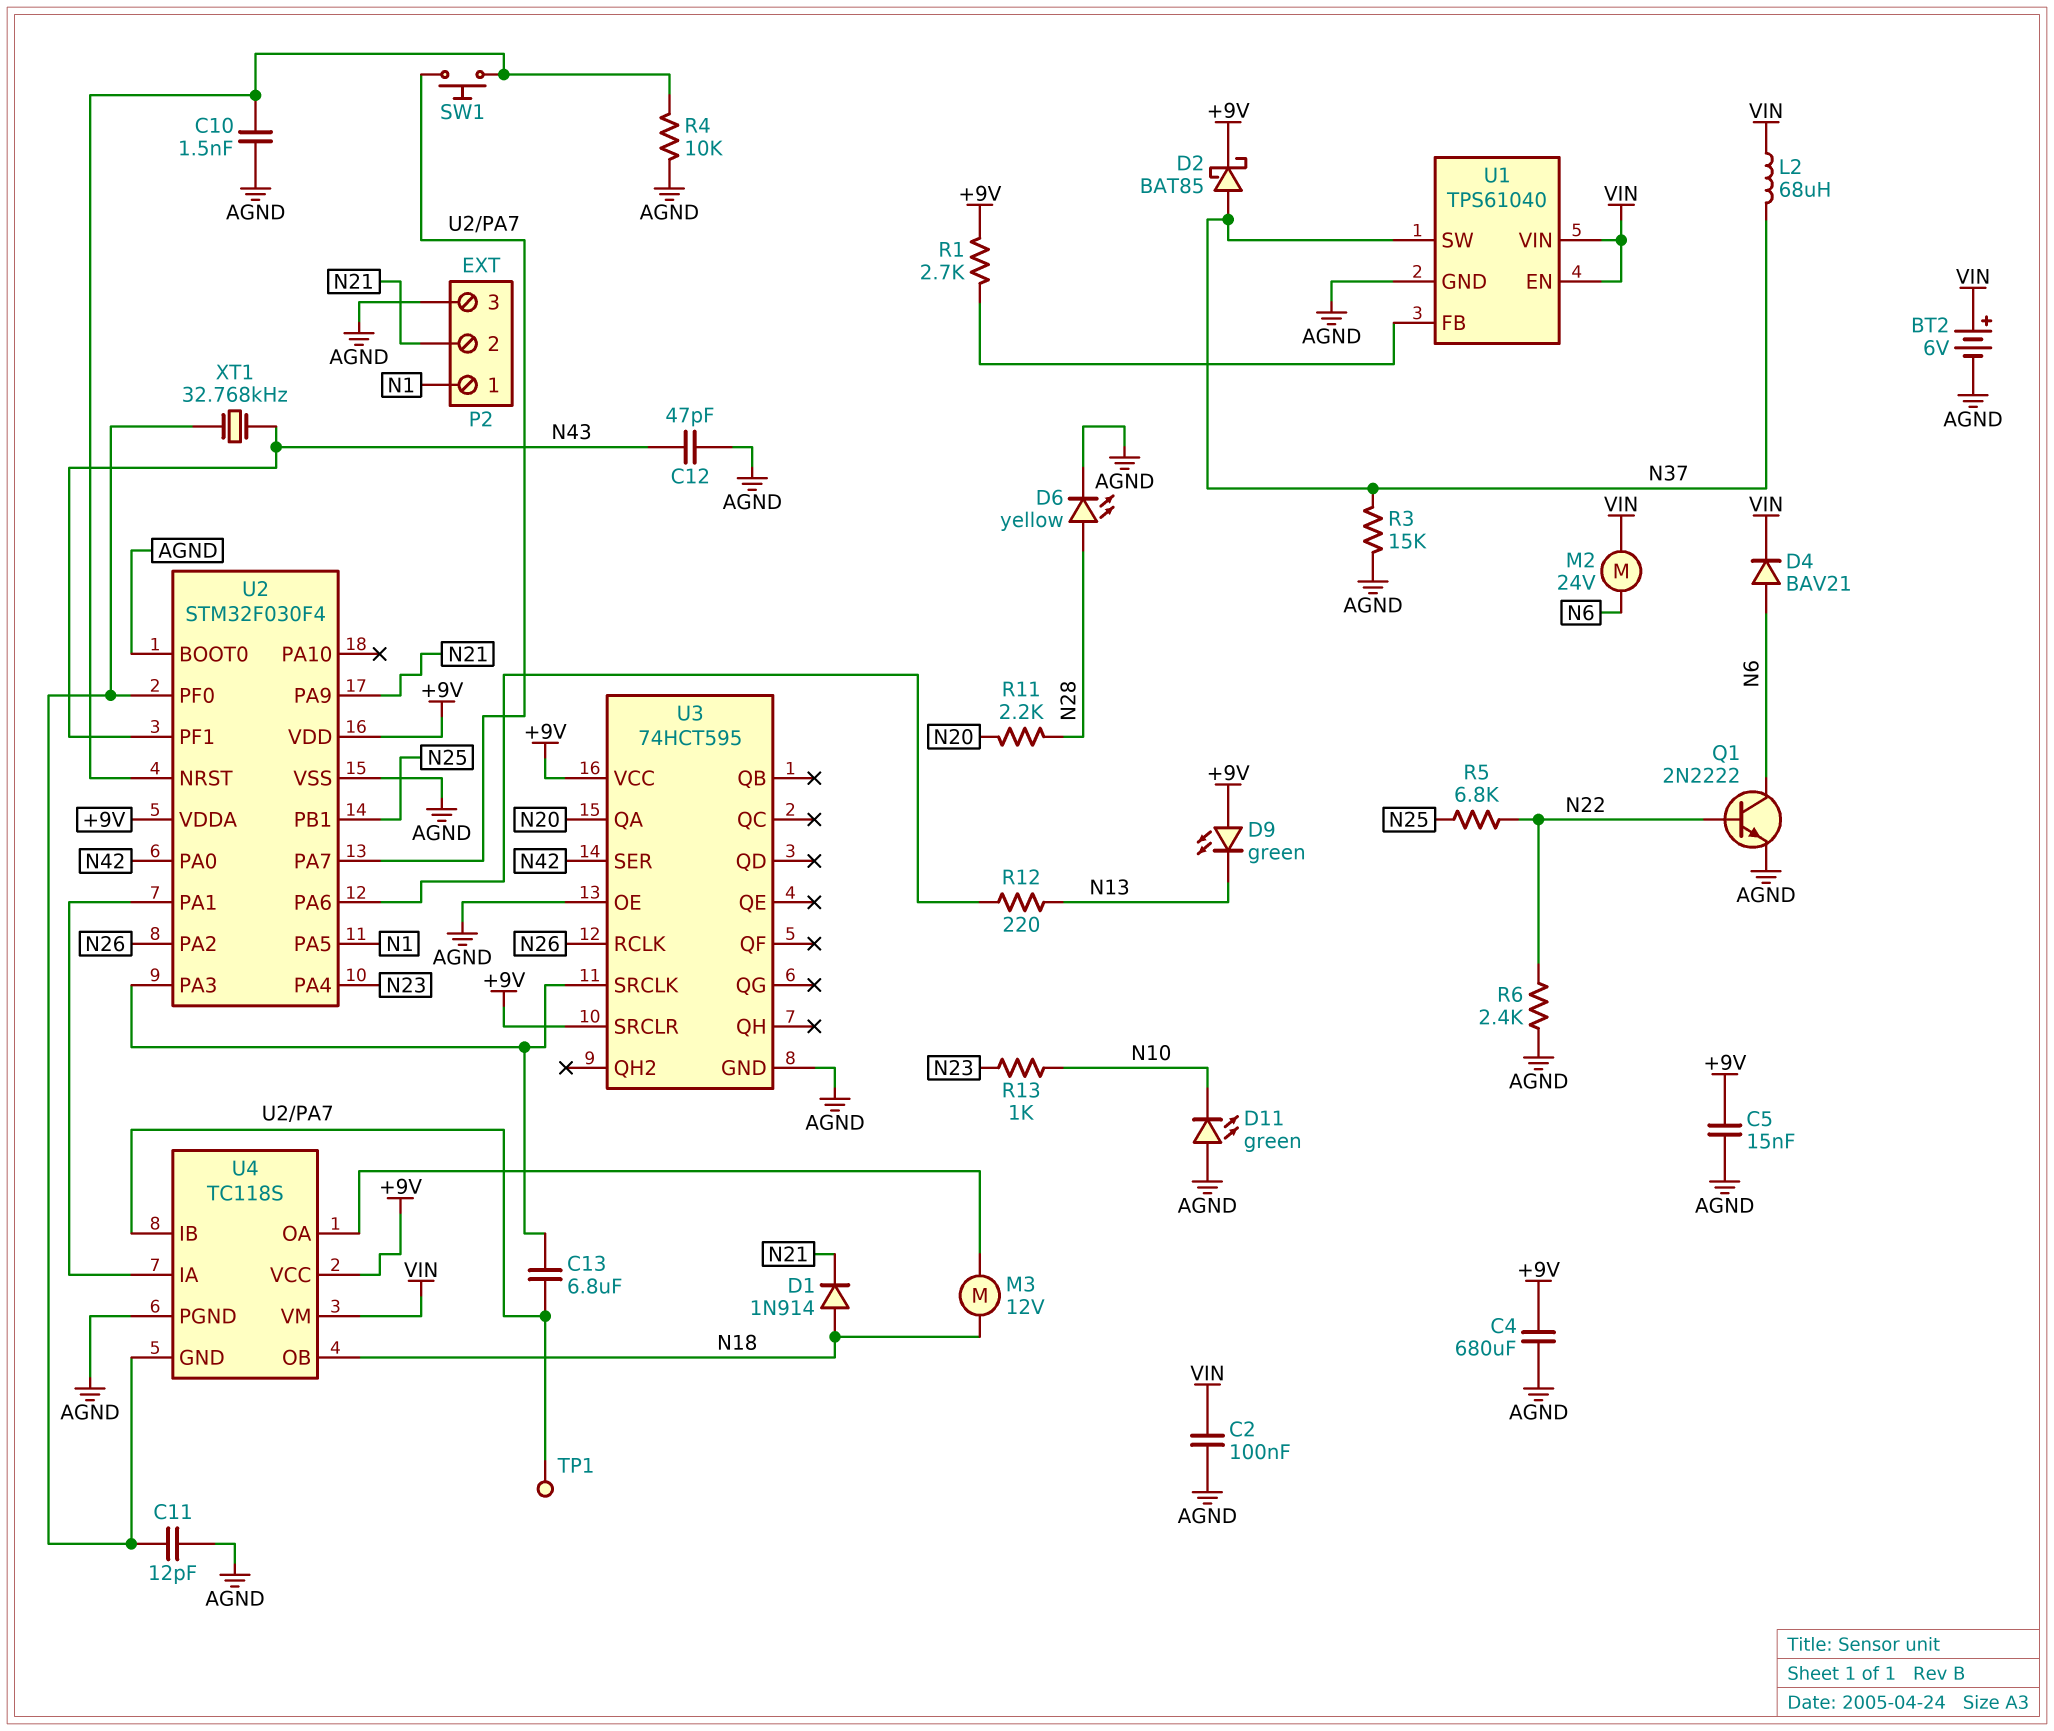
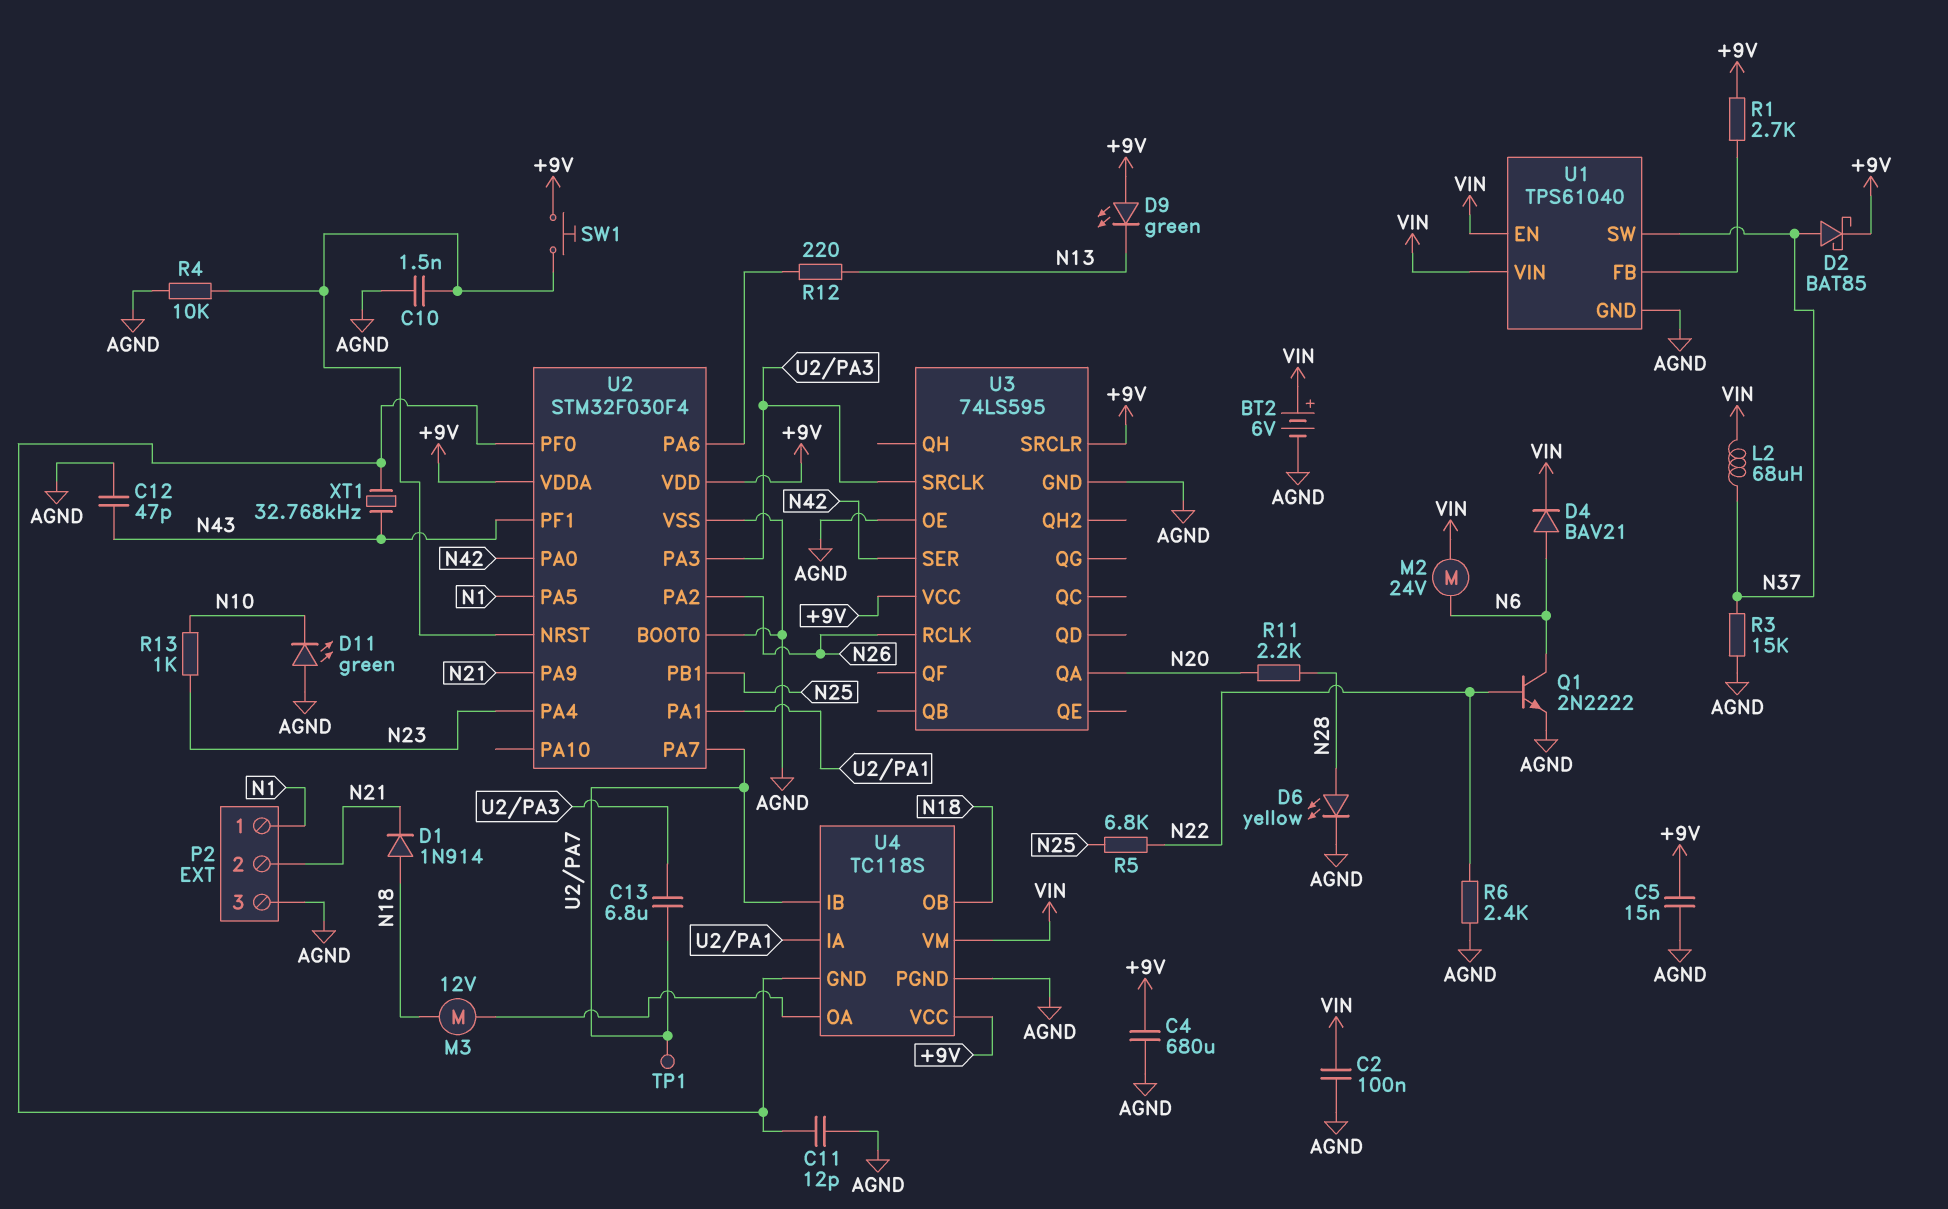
SW1: button (U2/NRST, U2/PA7) -> button (+9V, U2/NRST)
U3: 74HCT595 -> 74LS595

